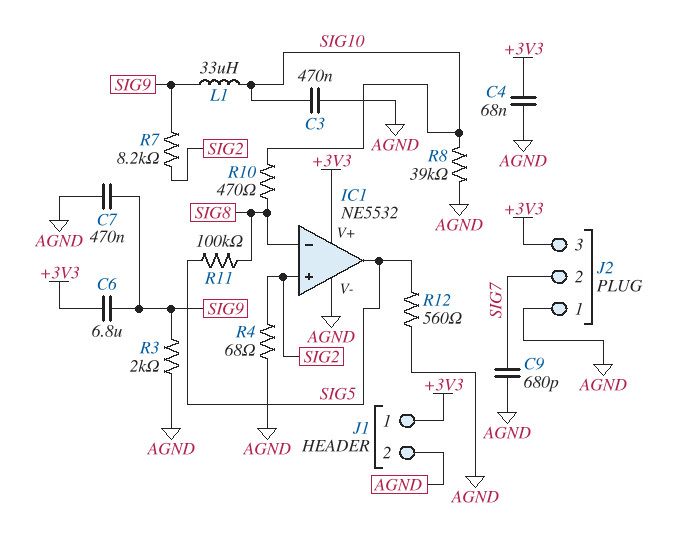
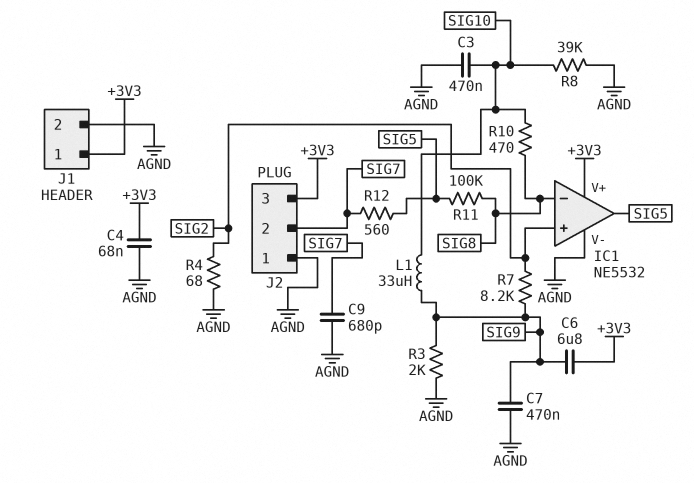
R12: 560 (AGND, SIG5) -> 560 (SIG5, SIG7)

